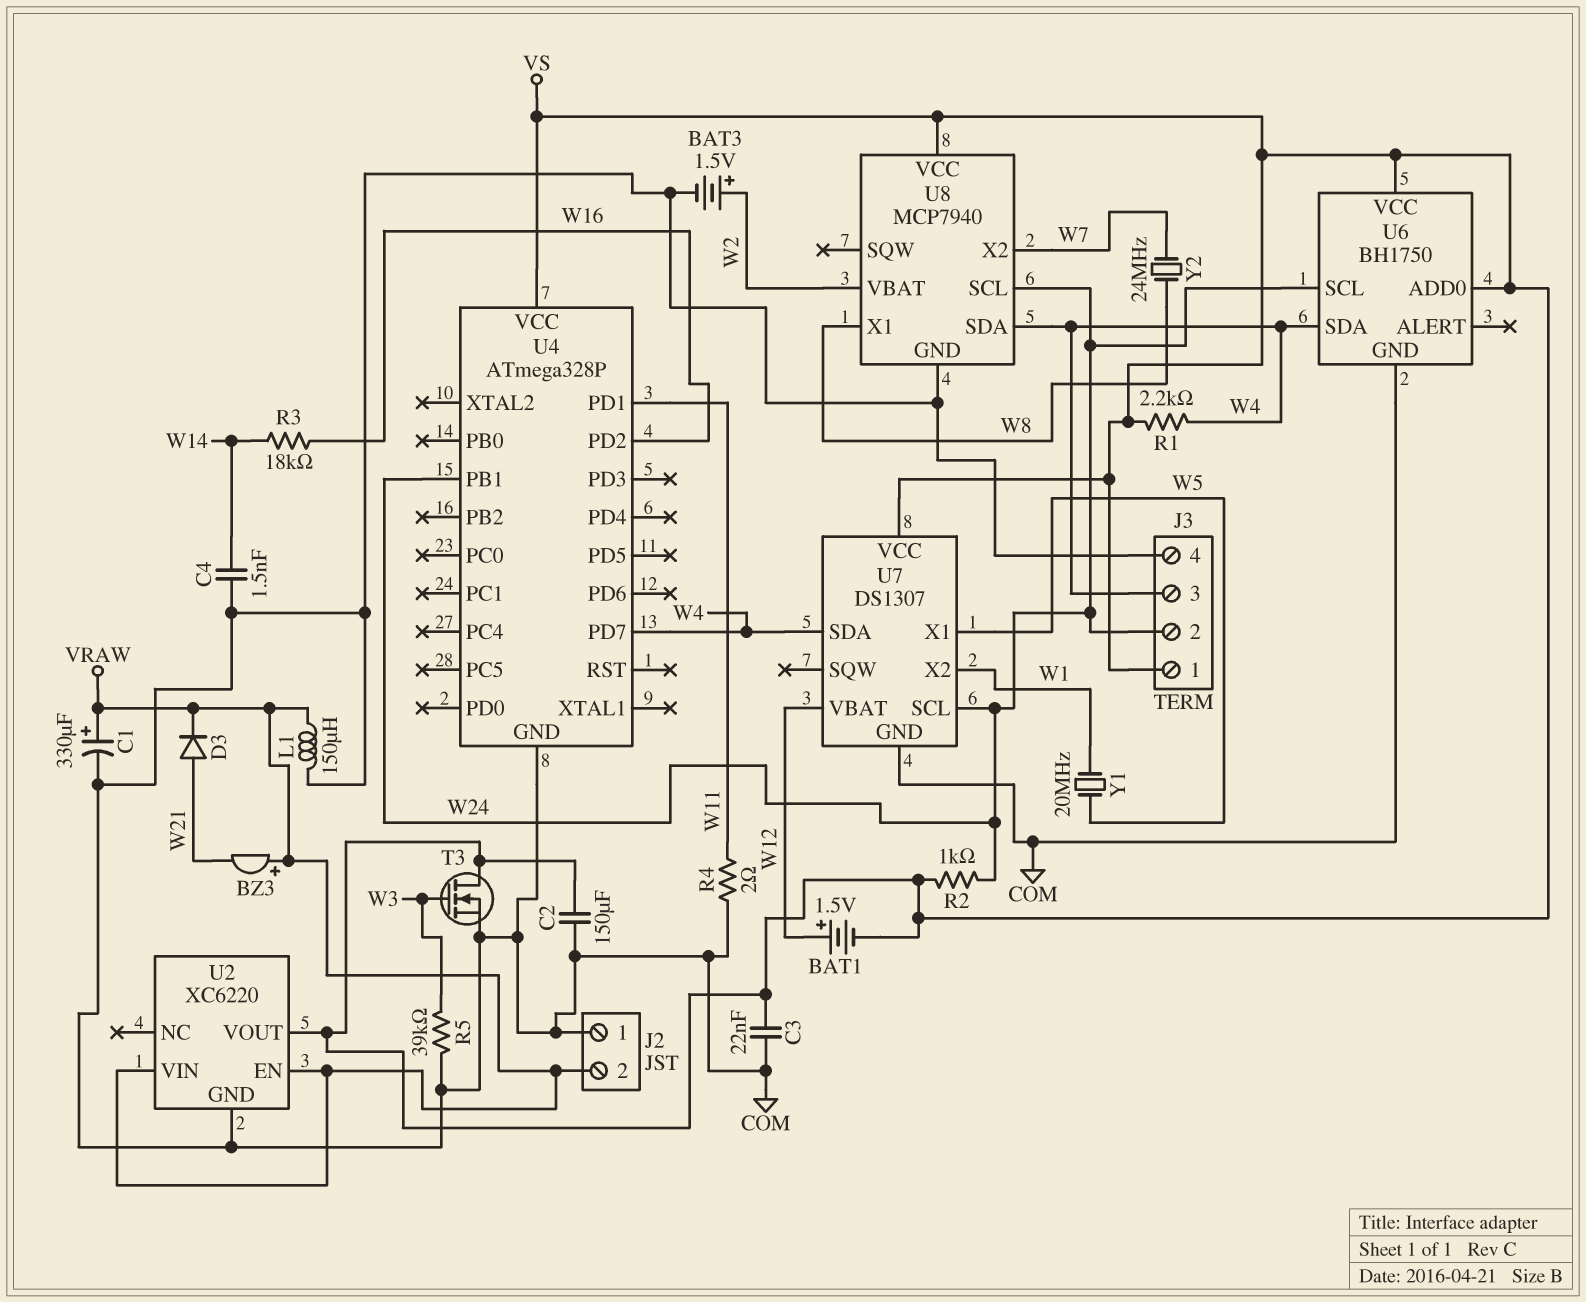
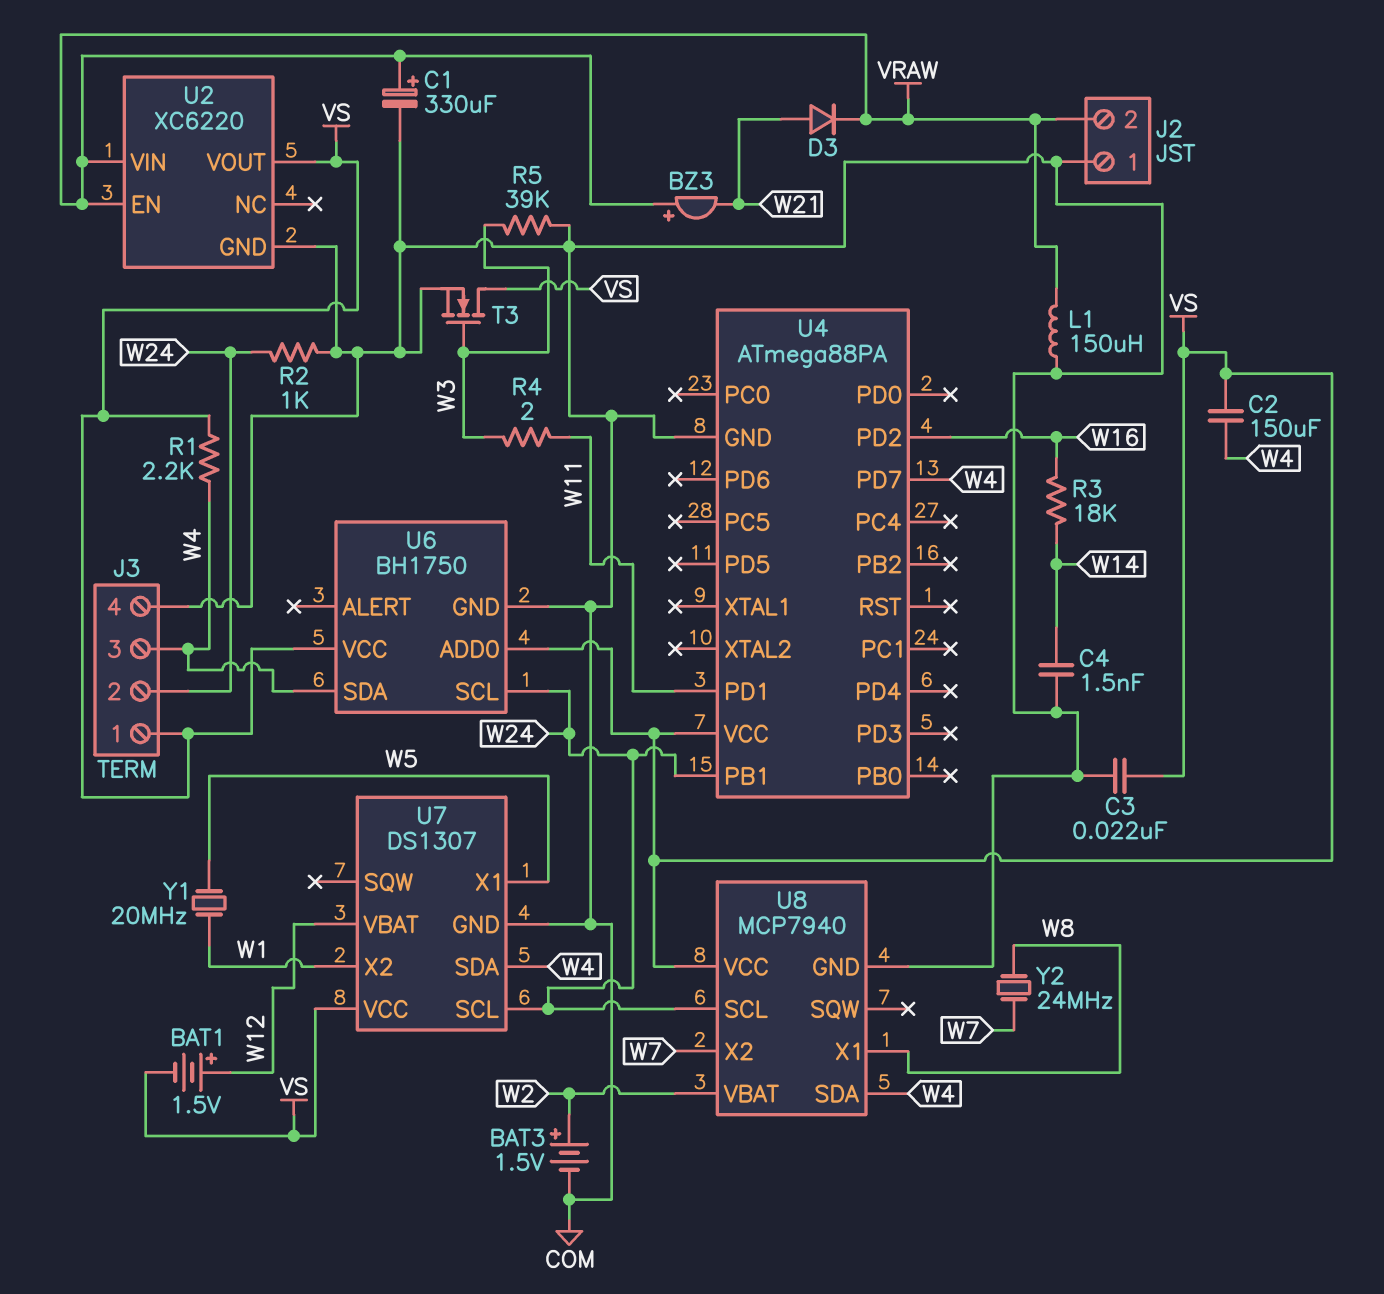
C2: 150uF (COM, VS) -> 150uF (VS, W4)
R2: 1k (VS, W24) -> 1k (COM, W24)
R4: 2 (COM, W11) -> 2 (W3, W11)
U4: ATmega328P -> ATmega88PA

